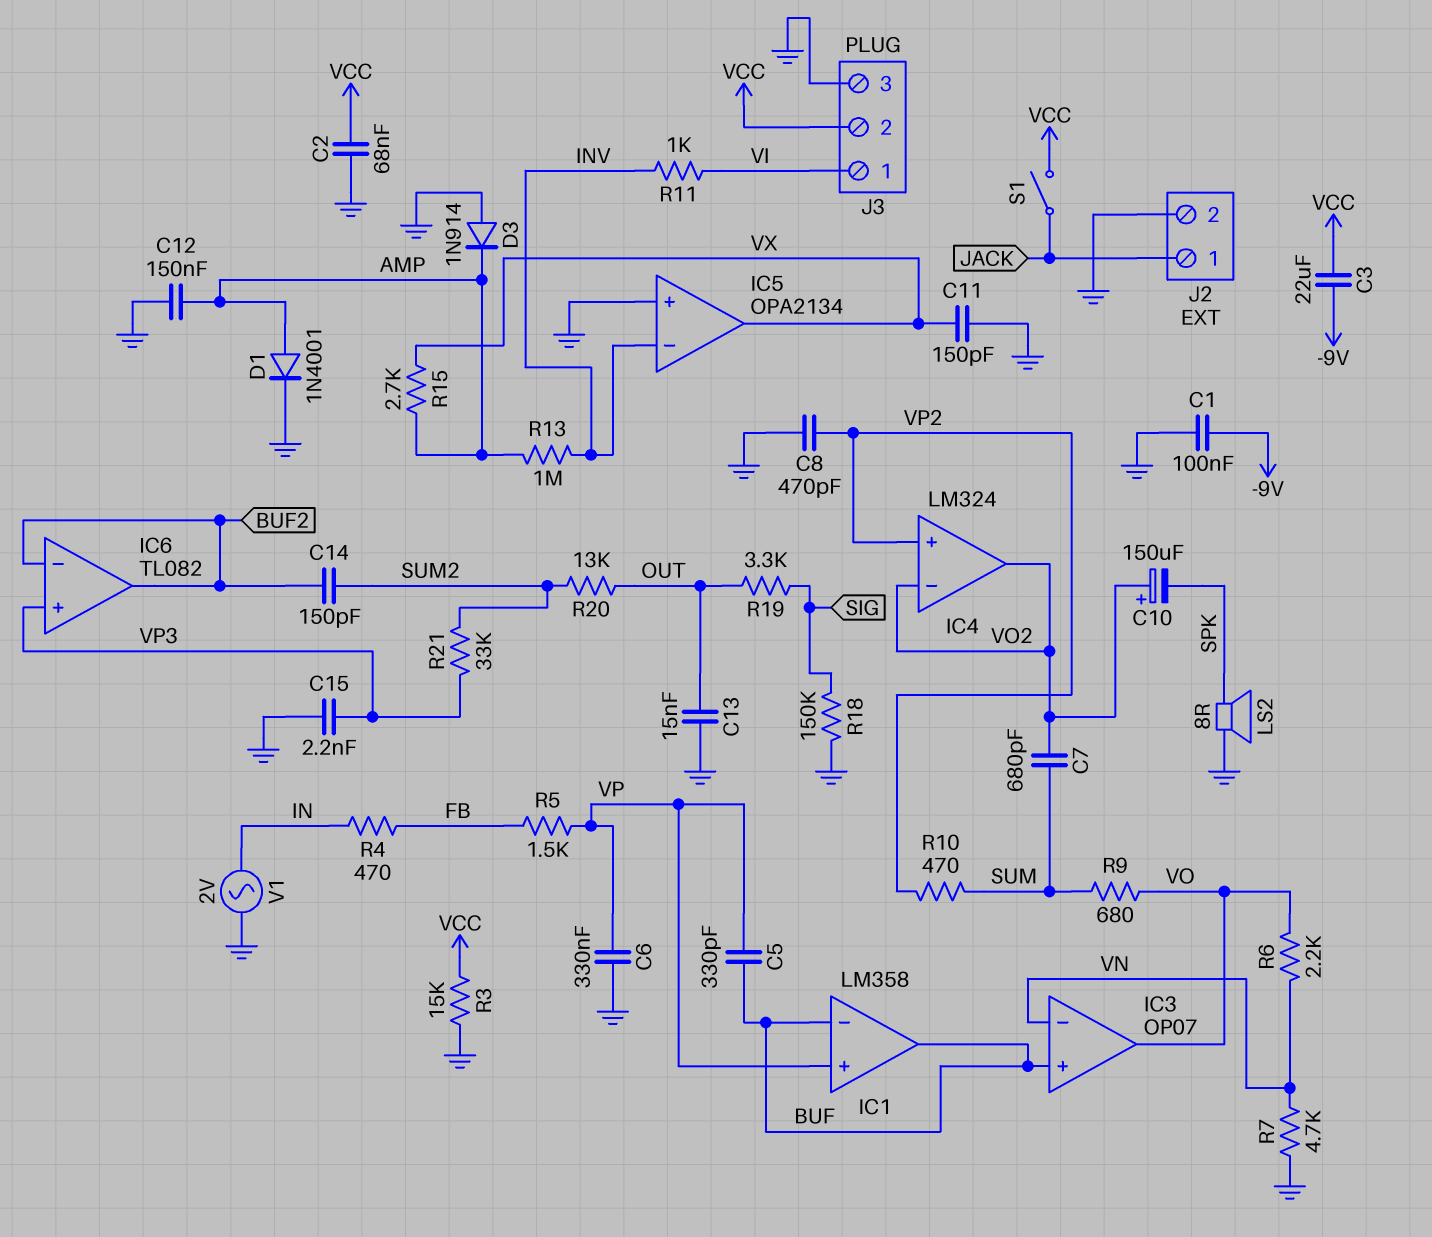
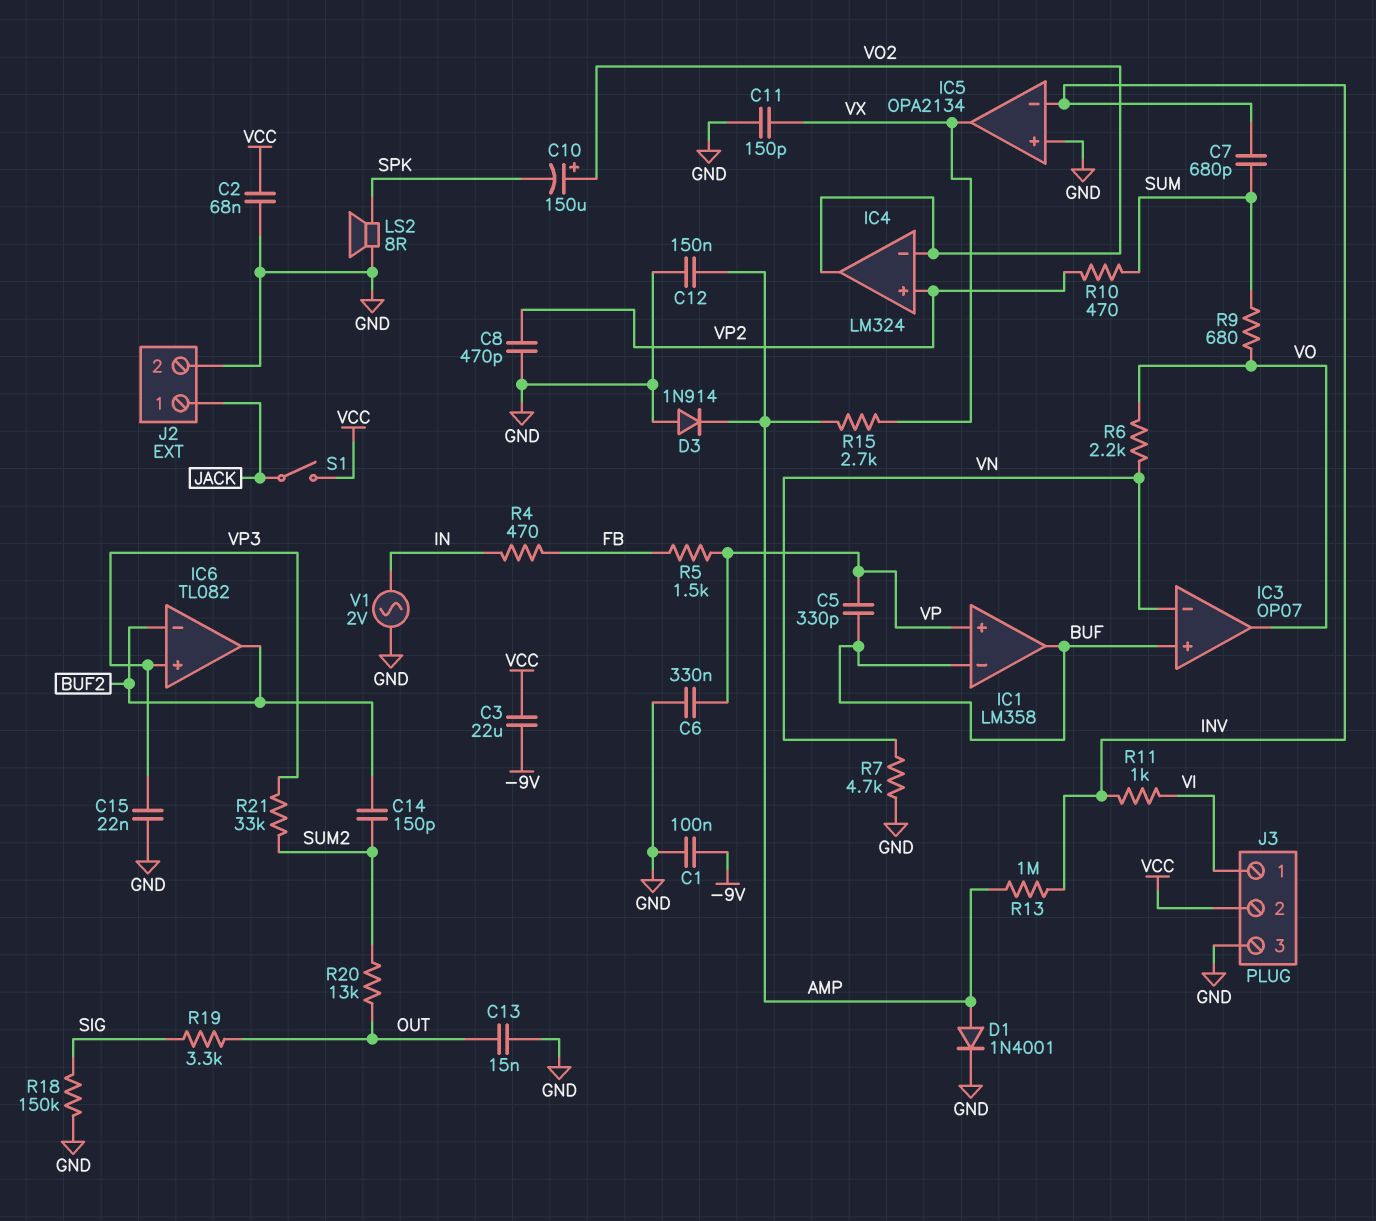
C7: 680pF (SUM, VO2) -> 680pF (INV, SUM)
C15: 2.2nF (GND, VP3) -> 22nF (GND, VP3)
R3: 15k (GND, VCC) -> none

